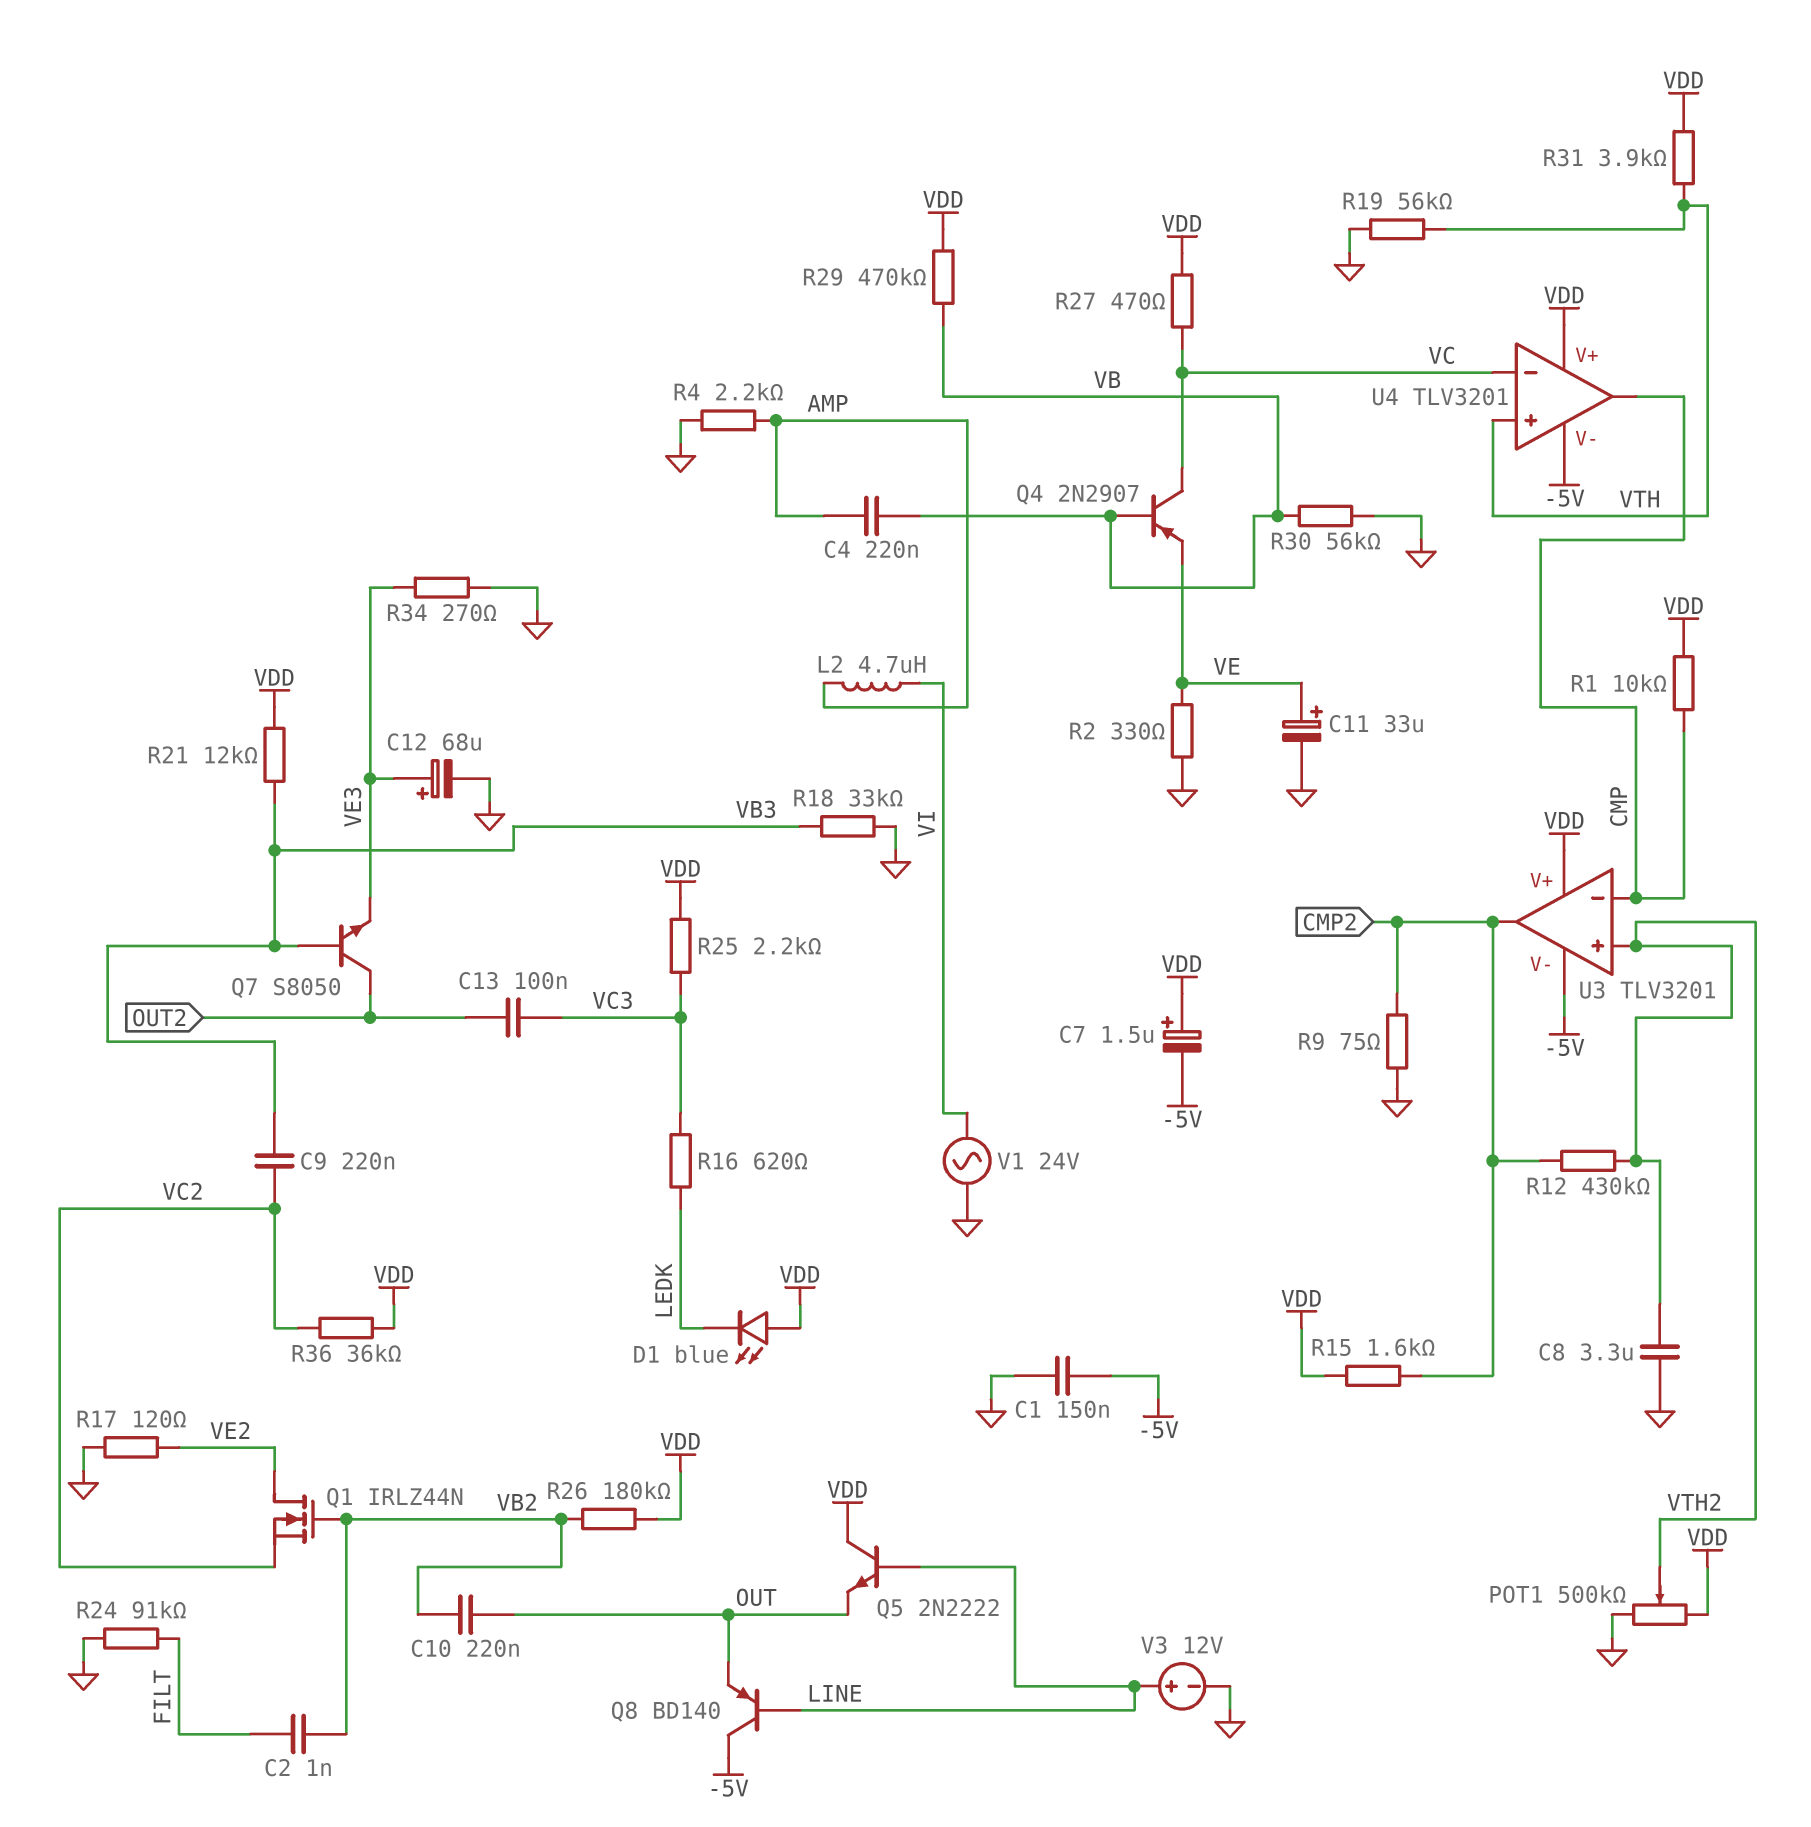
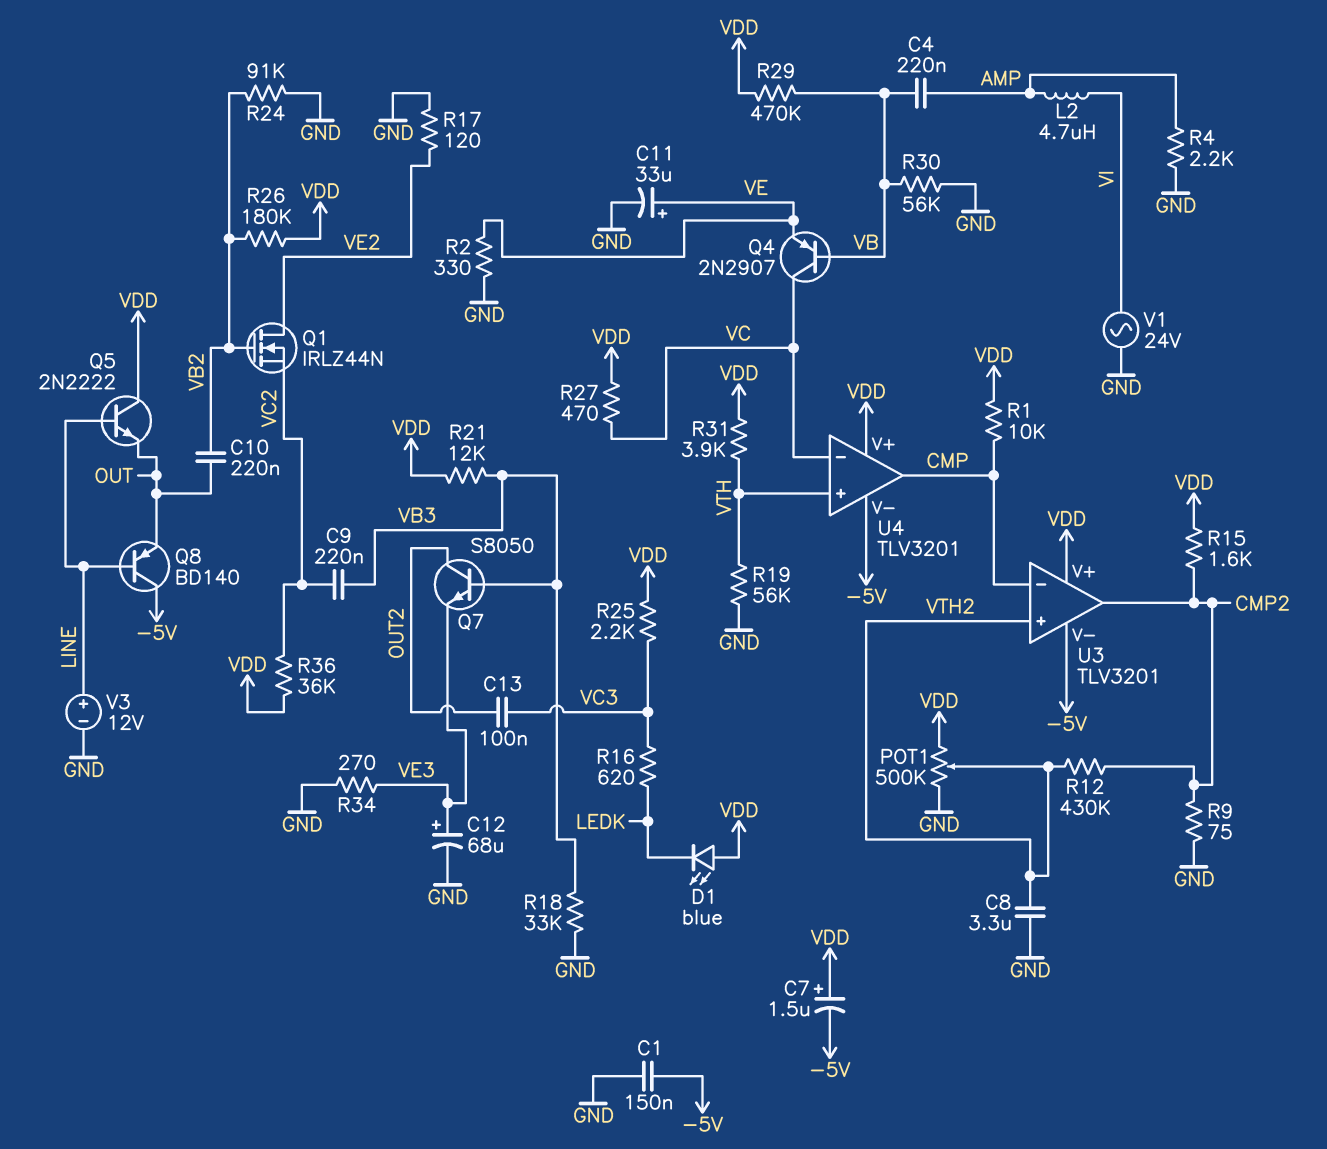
C2: 1nF (FILT, VB2) -> none
R24: 91k (FILT, GND) -> 91k (GND, VB2)

